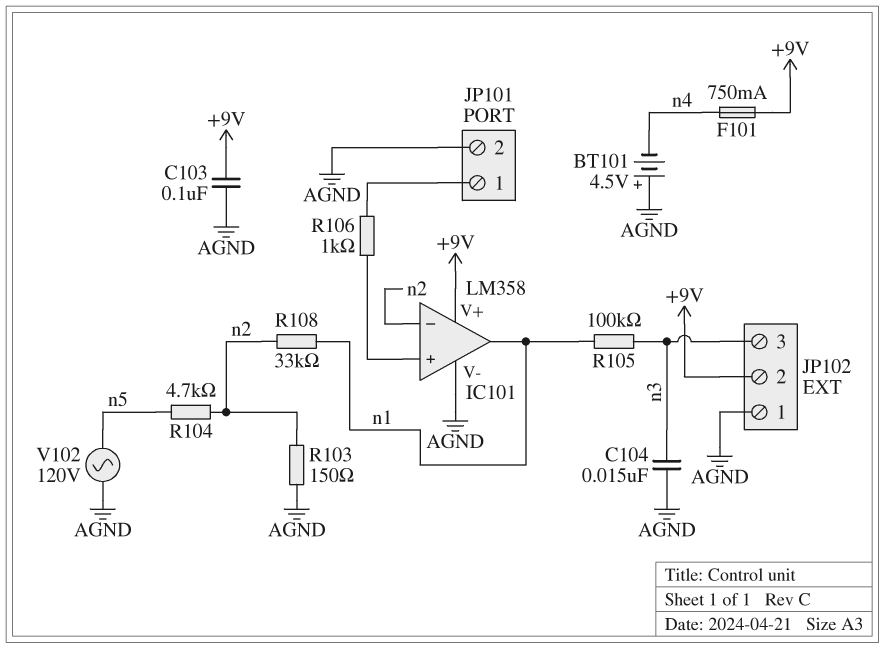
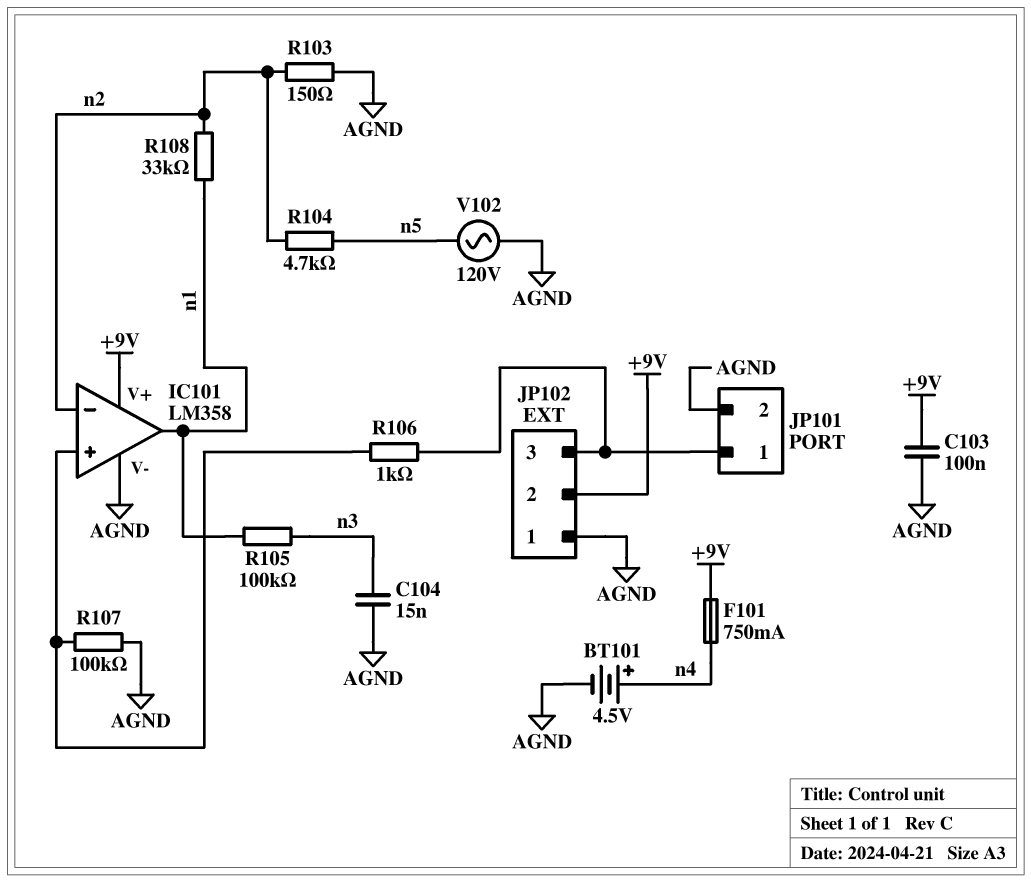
BT101: 4.5V (plus AGND, minus n4) -> 4.5V (plus n4, minus AGND)
JP102 pin 3: n3 -> JP101/1
R107: none -> 100k (AGND, IC101/in+)

